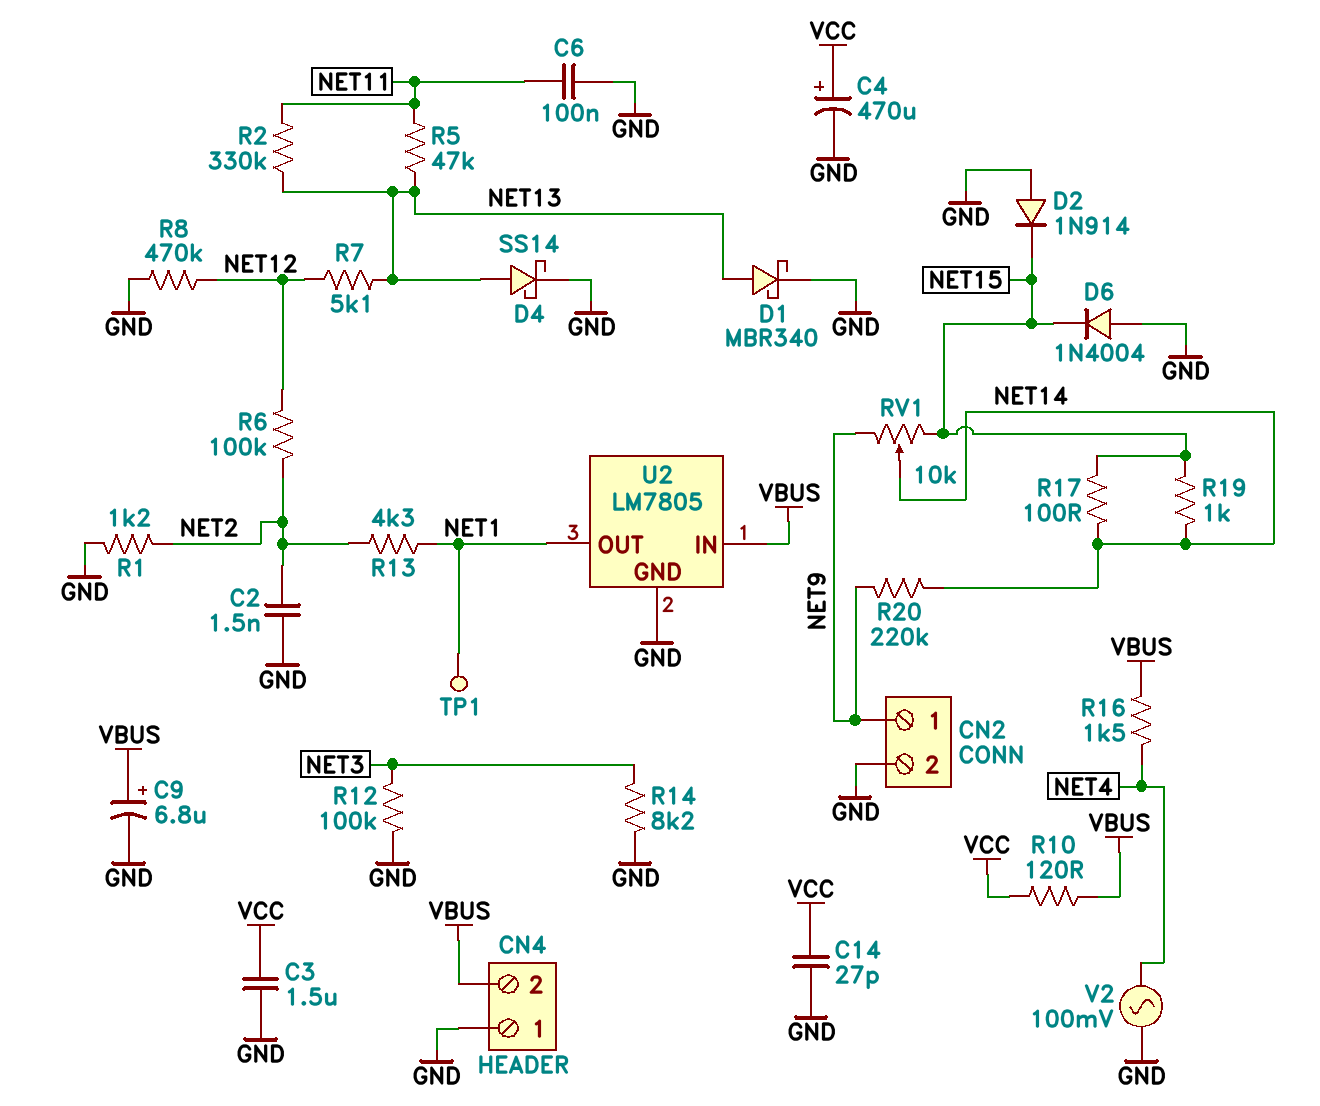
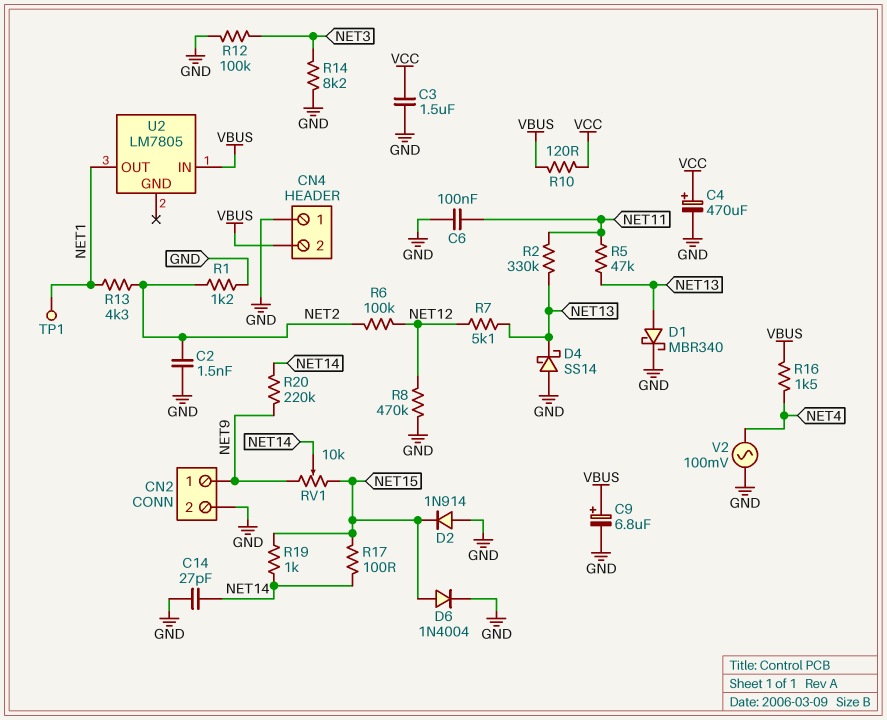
C14: 27pF (GND, VCC) -> 27pF (GND, NET14)
D4: schottky SS14 (A NET13, K GND) -> schottky SS14 (A GND, K NET13)
D6: diode 1N4004 (A GND, K NET15) -> diode 1N4004 (A NET15, K GND)
U2 pin GND: GND -> none

